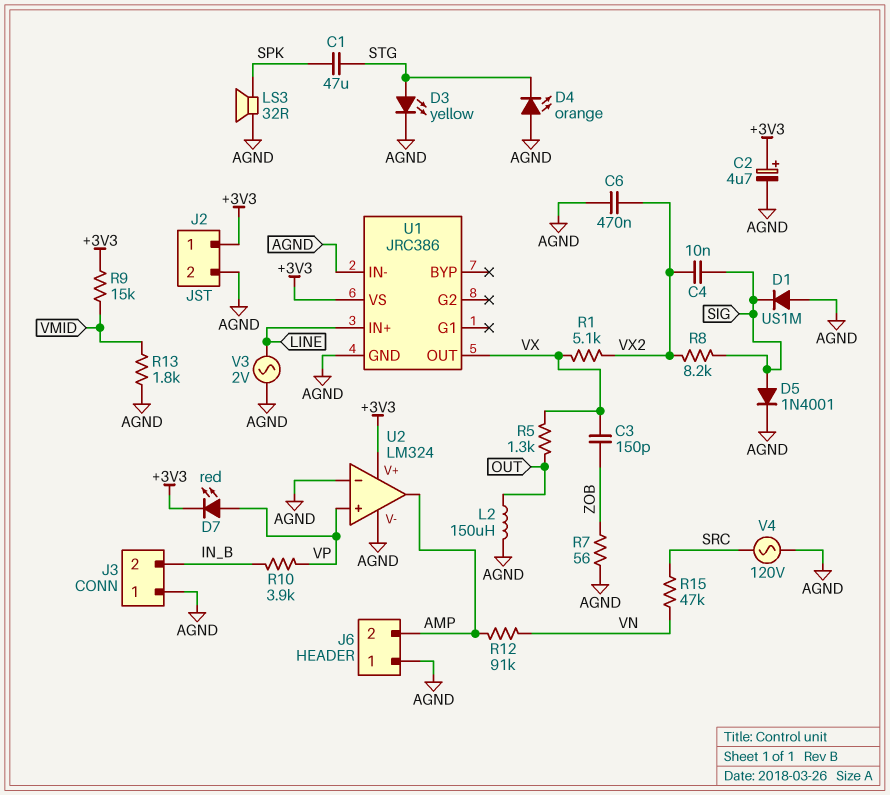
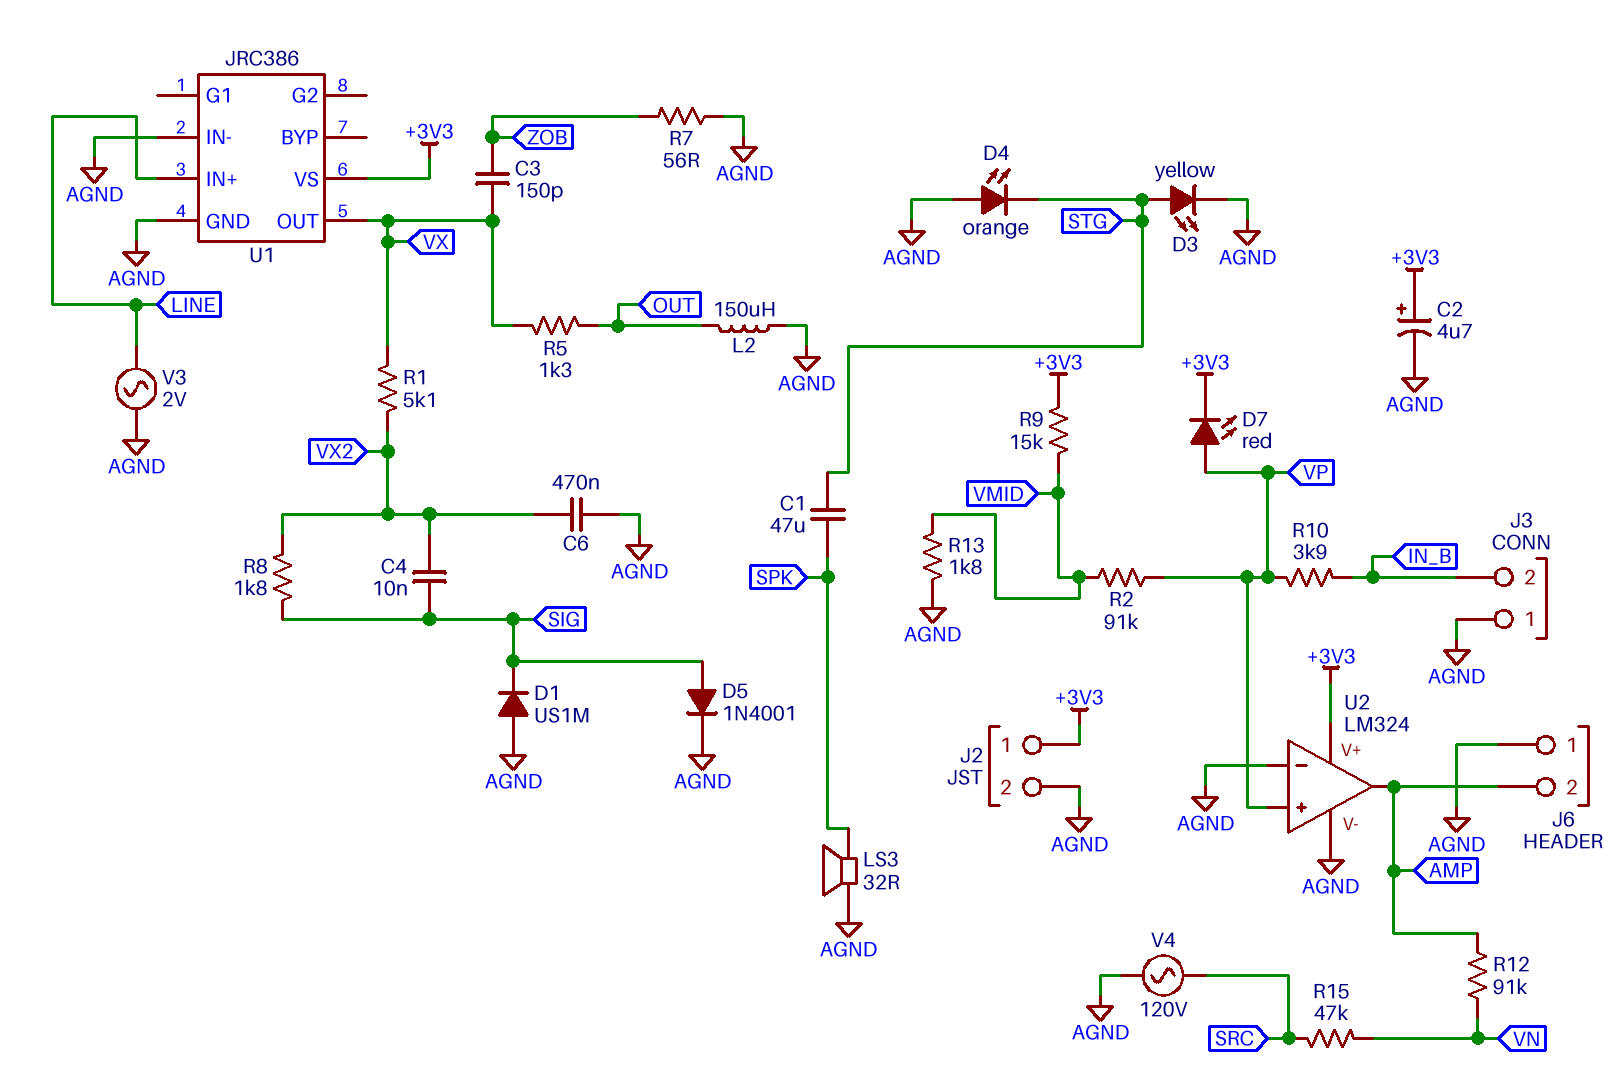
R2: none -> 91k (VMID, VP)
R8: 8.2k (SIG, VX2) -> 1.8k (SIG, VX2)

